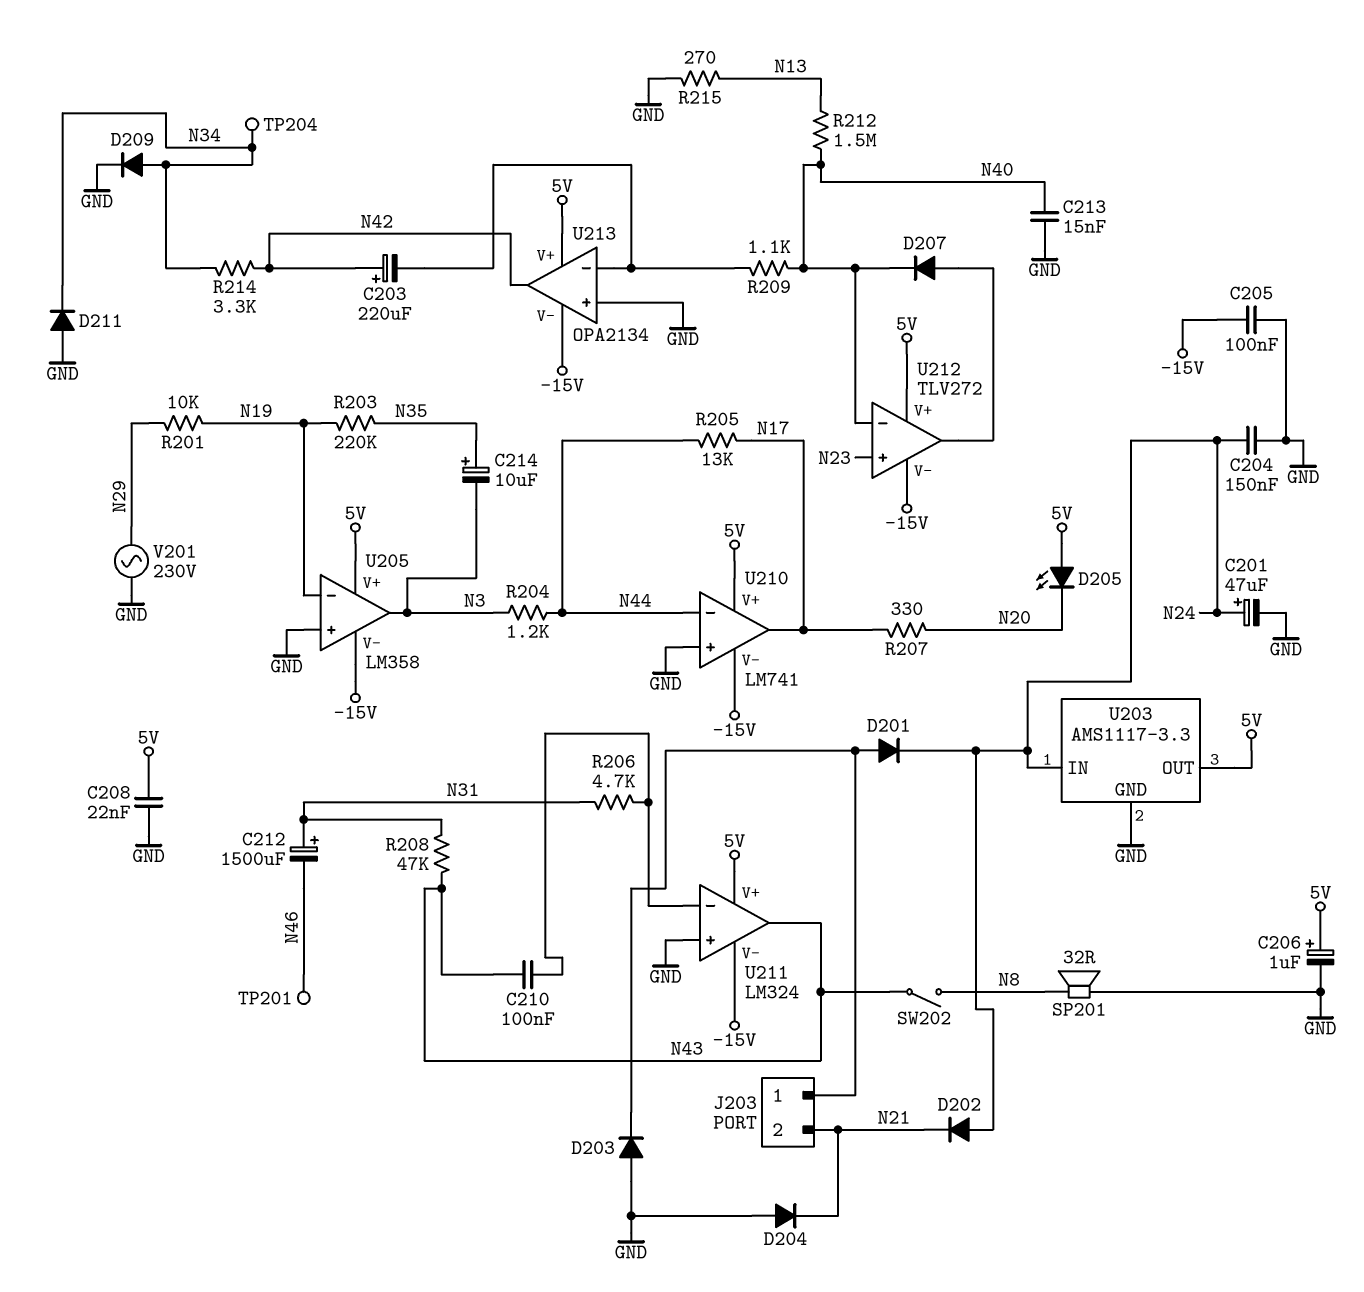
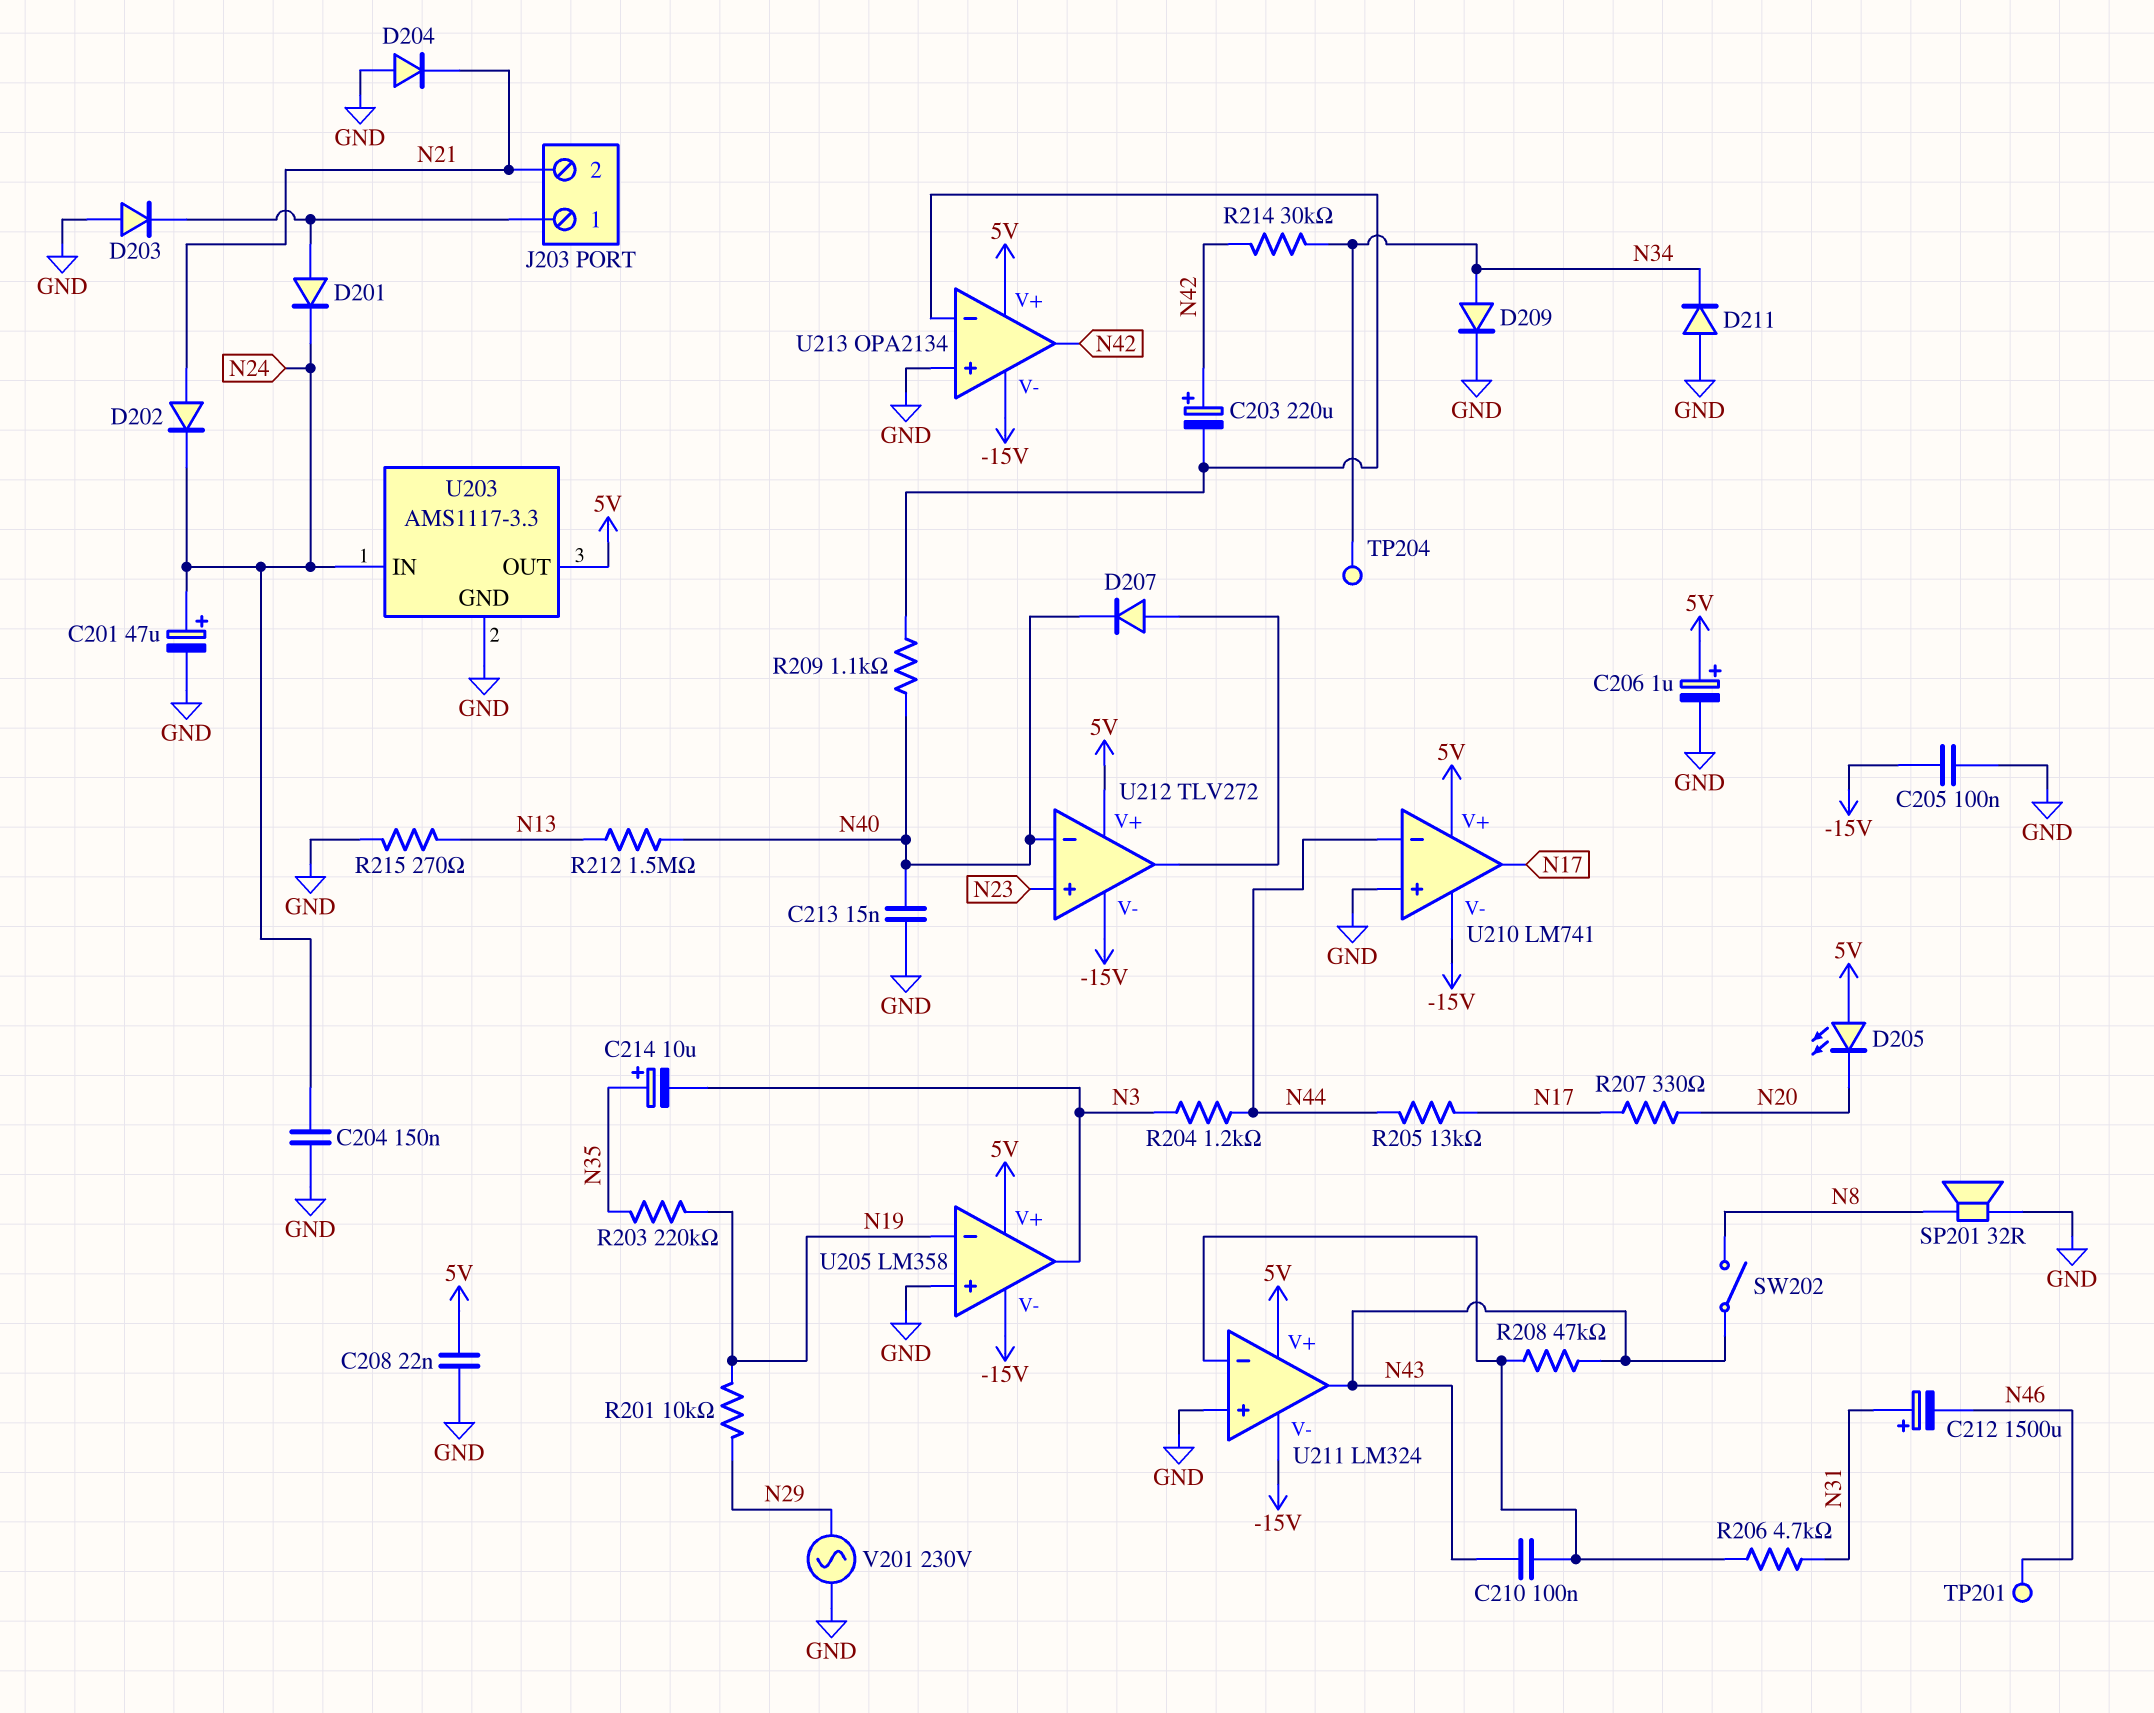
D202: diode (A N24, K N21) -> diode (A N21, K N24)
R208: 47k (N31, N43) -> 47k (N43, U211/in-)
R214: 3.3k (N34, N42) -> 30k (N34, N42)

